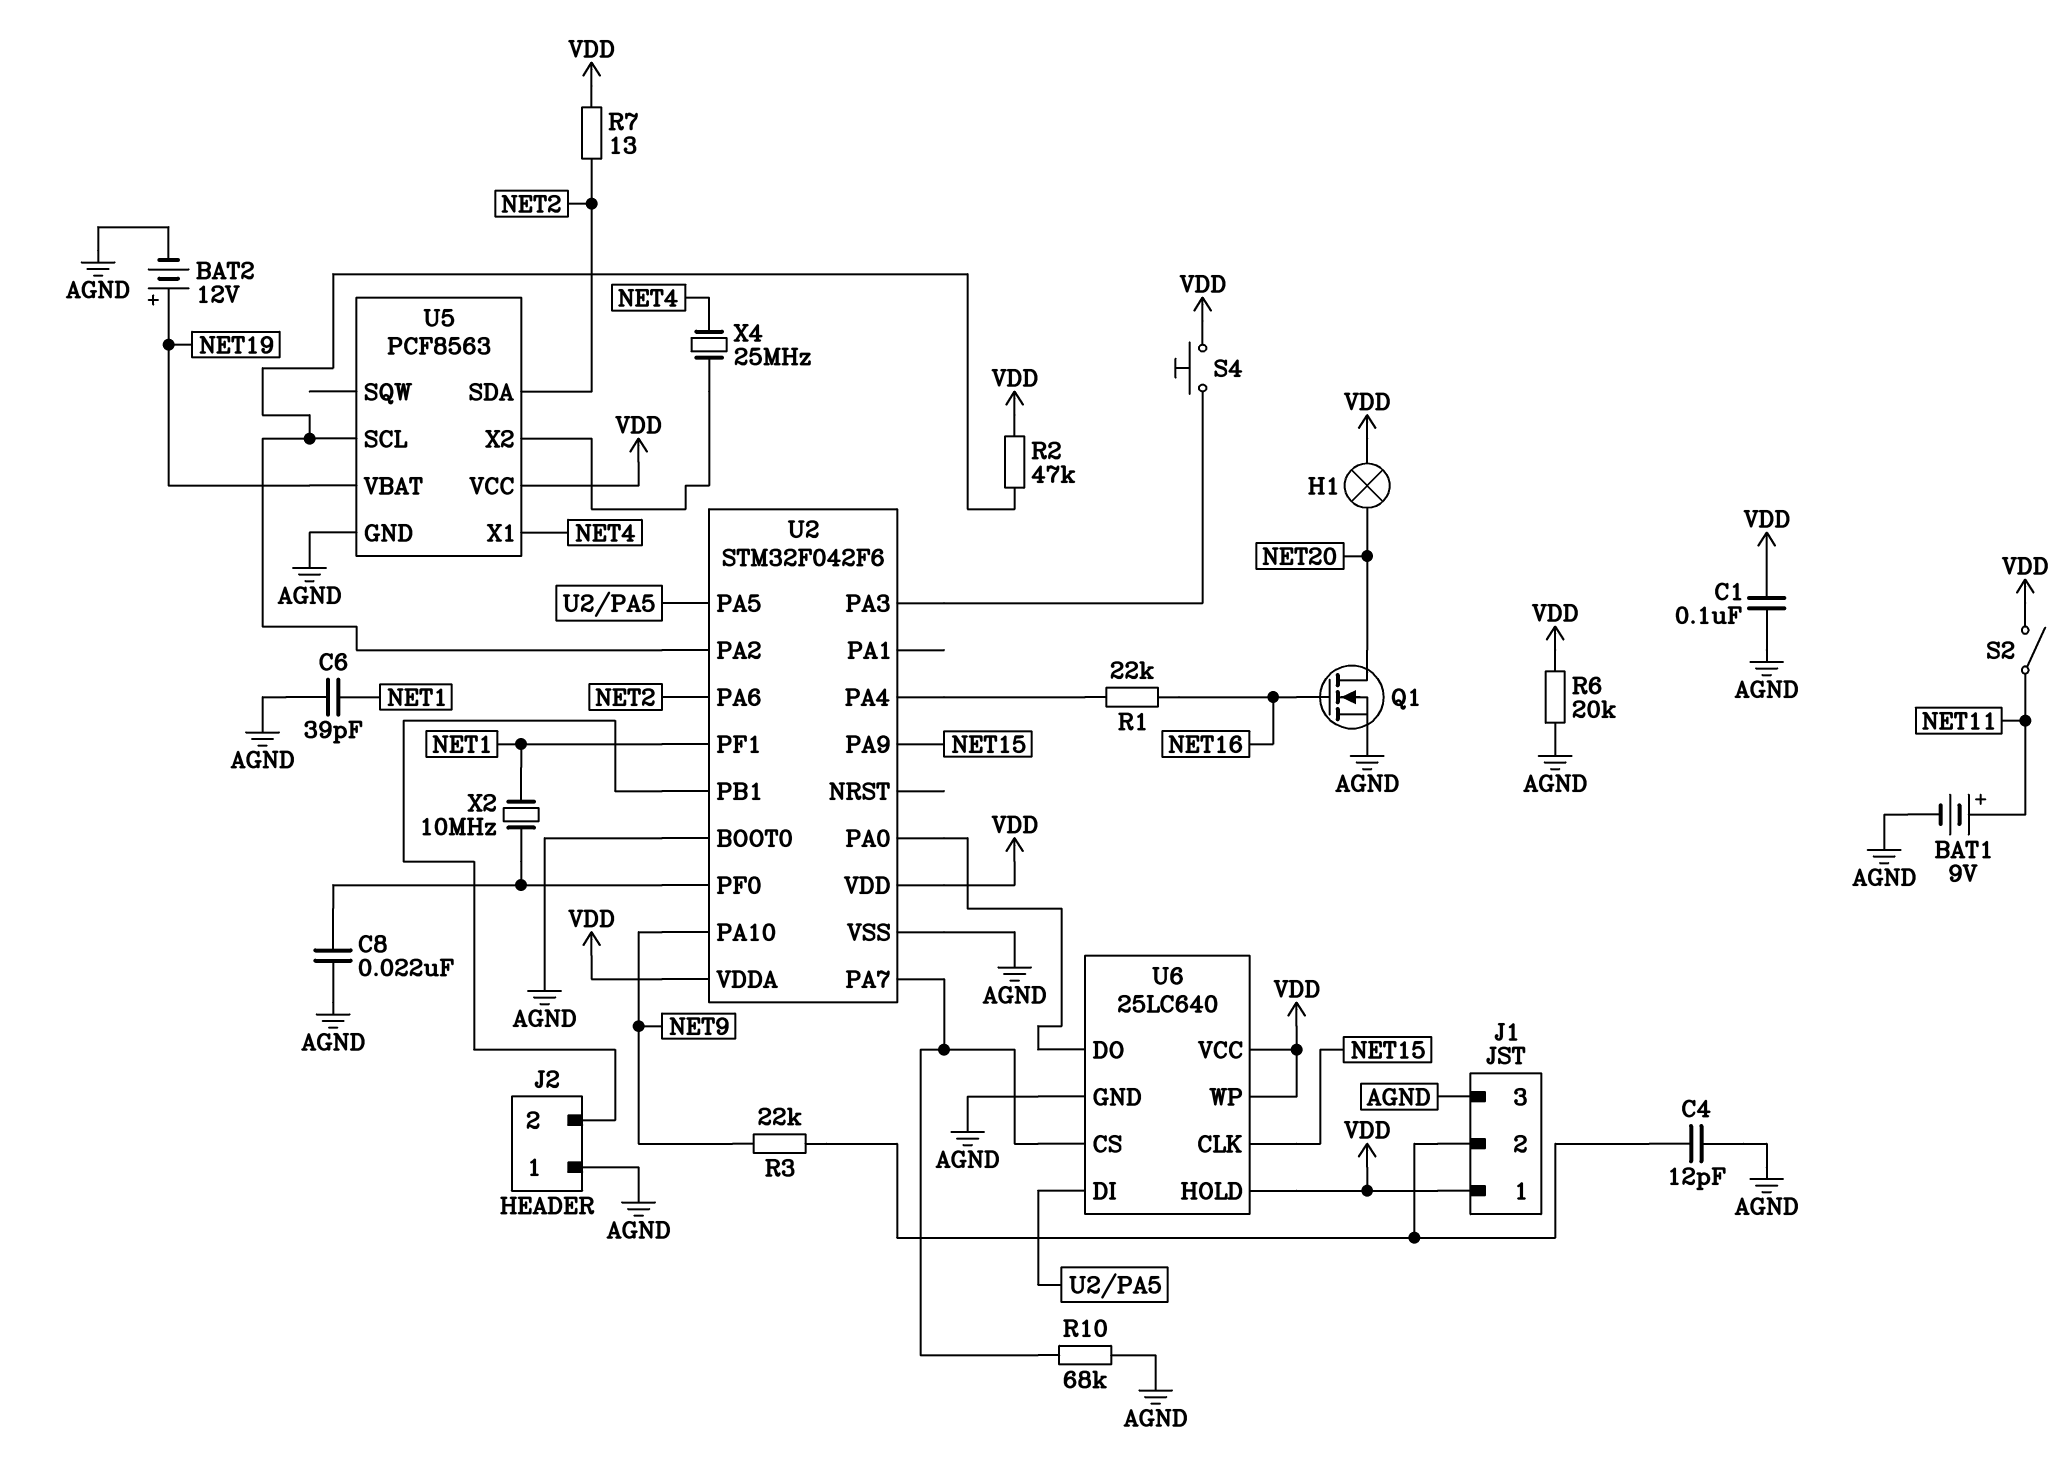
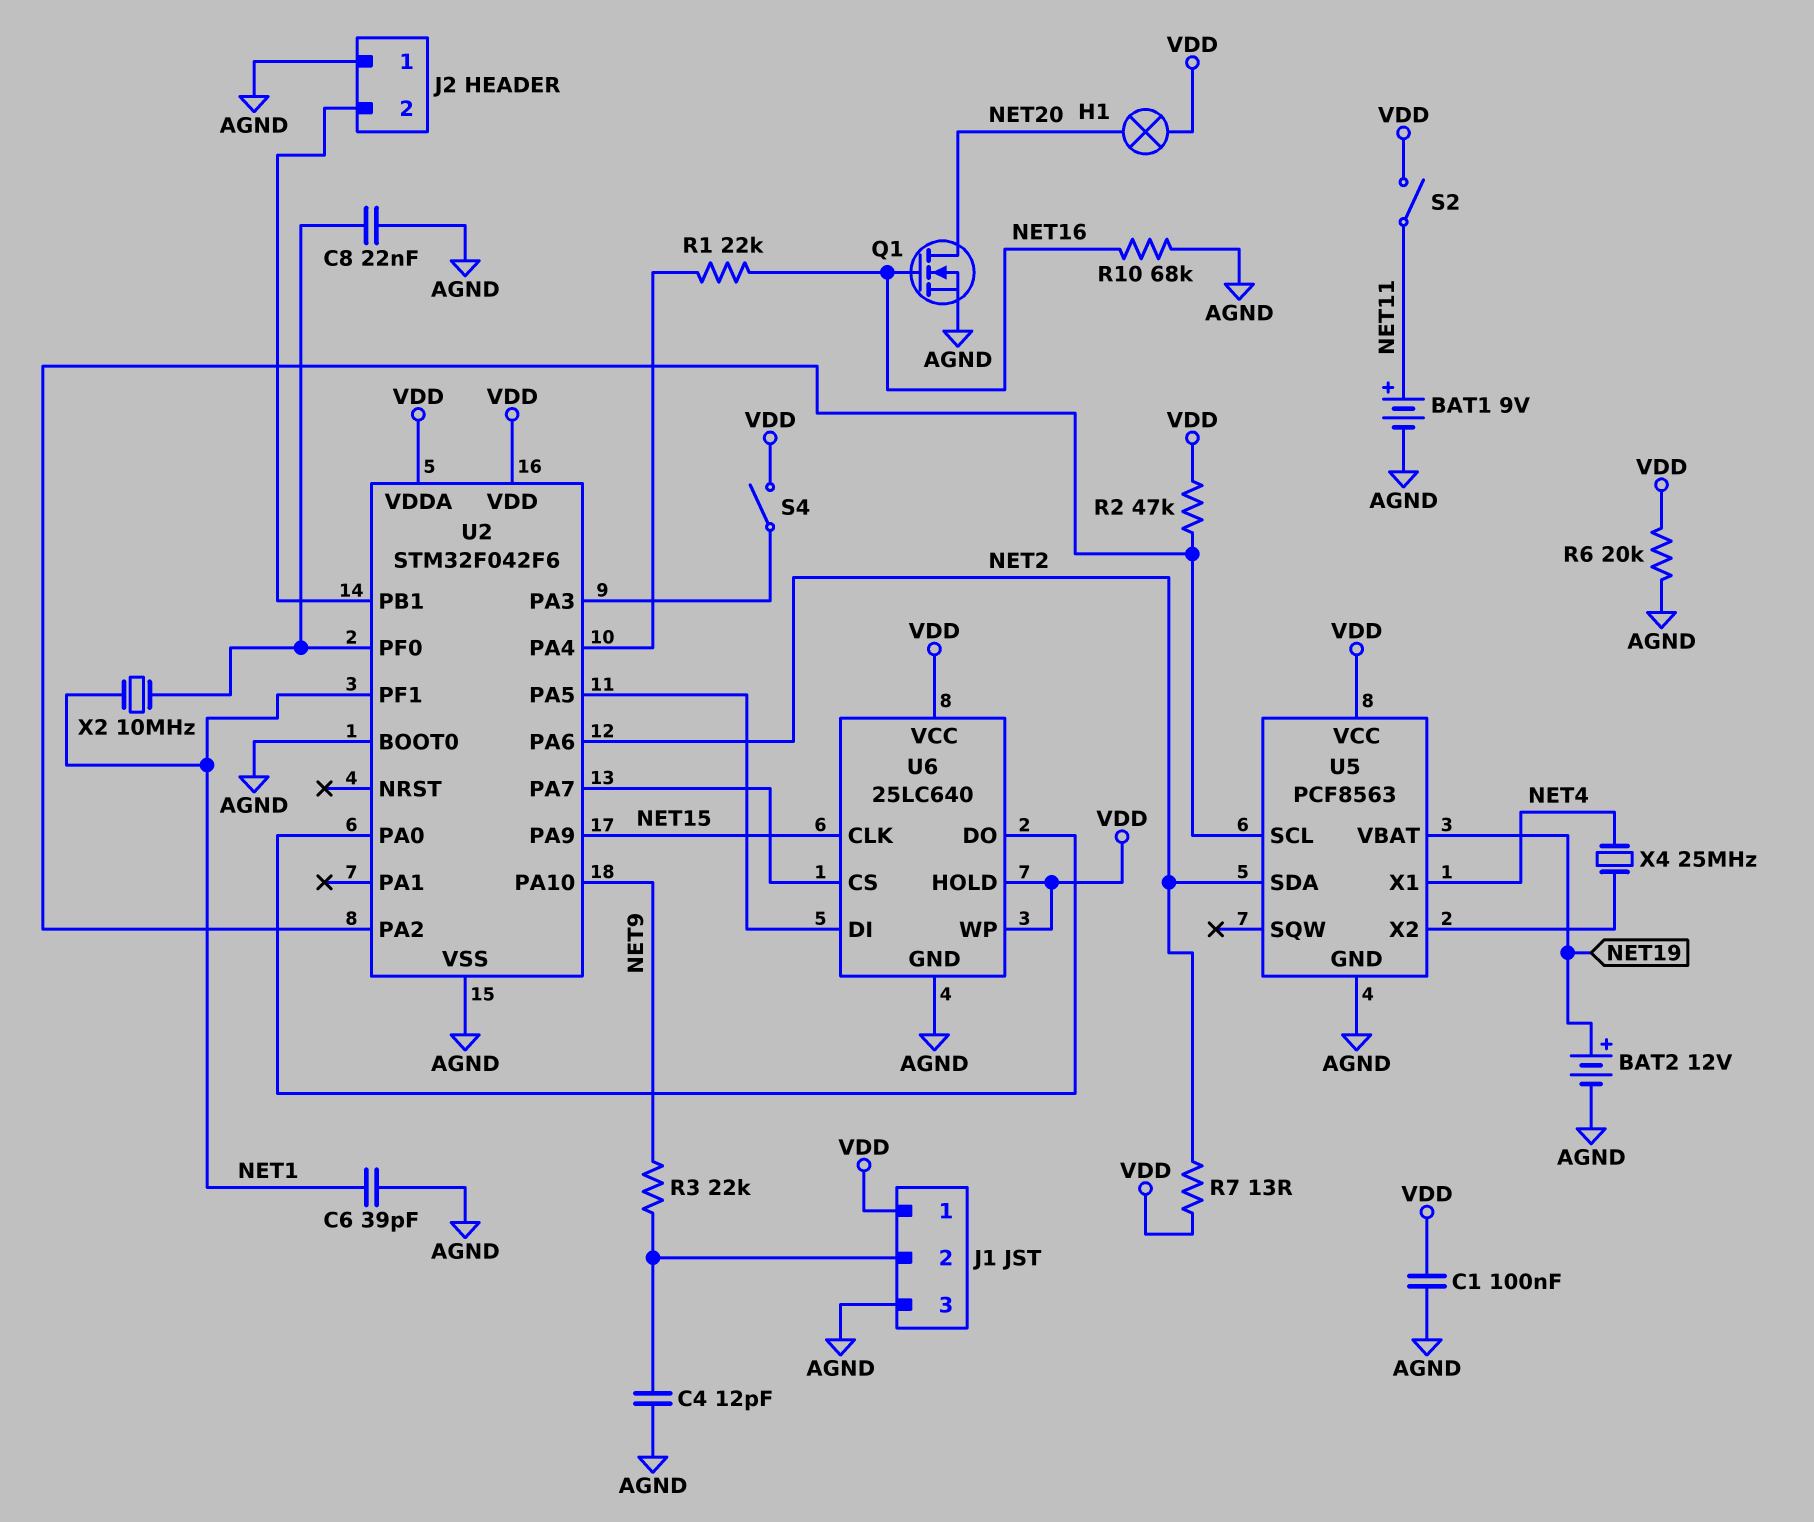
R10: 68k (AGND, U2/PA7) -> 68k (AGND, NET16)
S4: button (U2/PA3, VDD) -> switch (U2/PA3, VDD)

